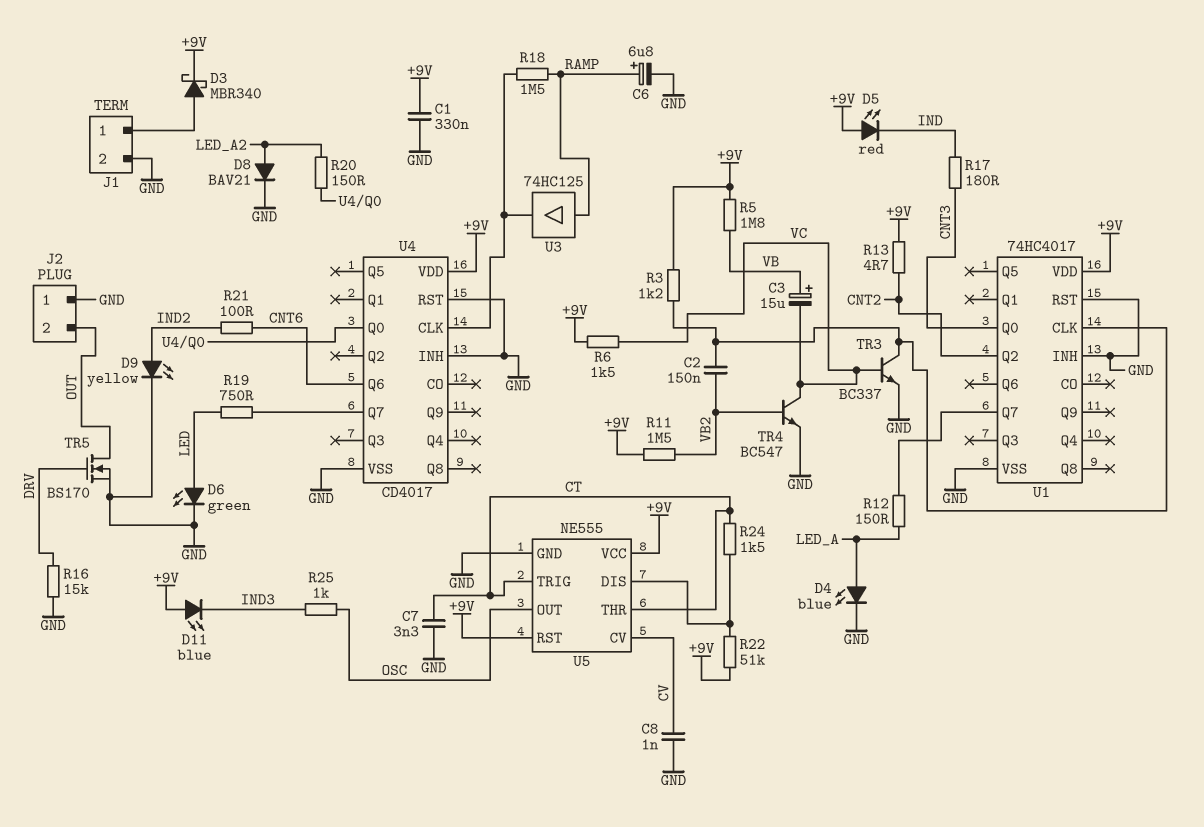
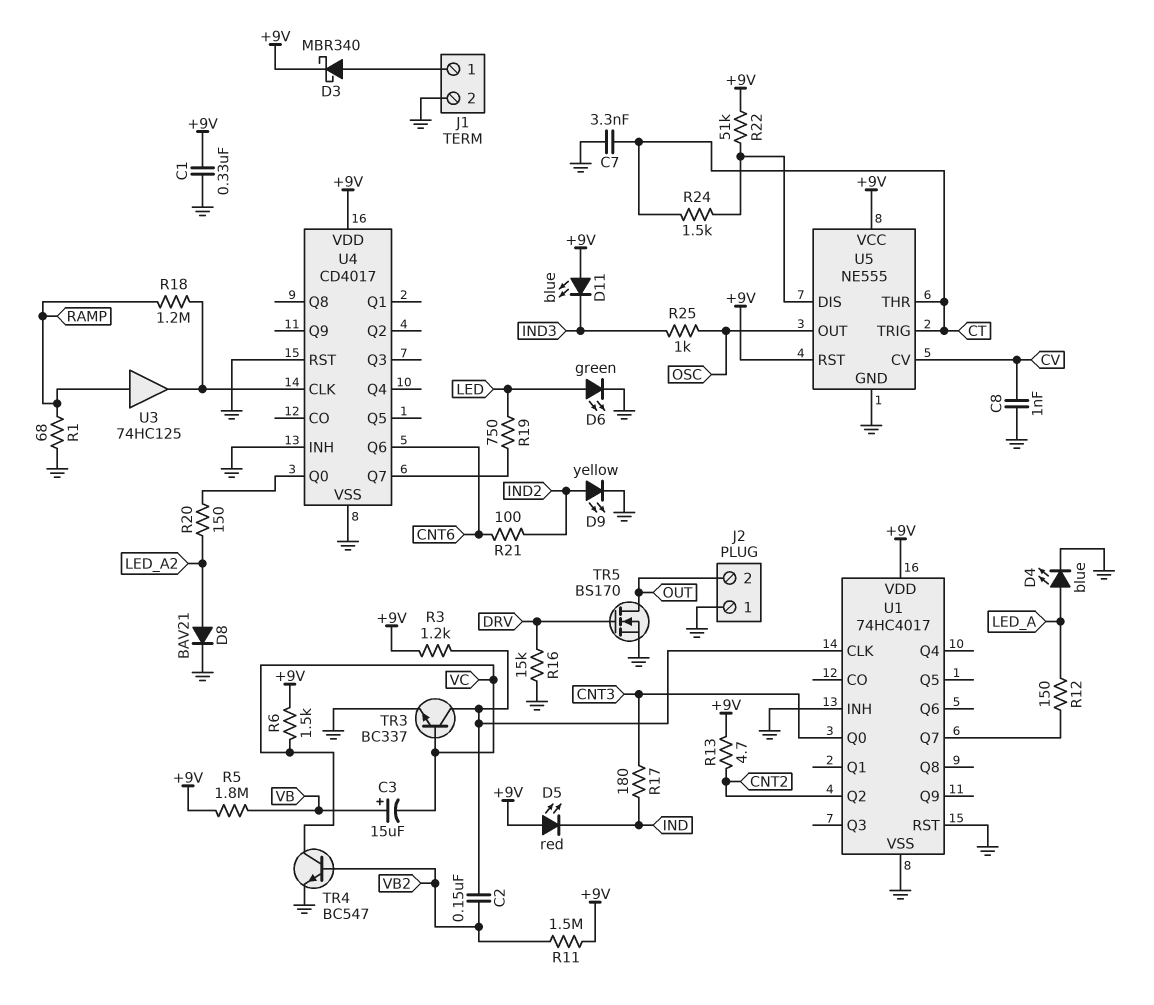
C6: 6.8uF (plus RAMP, minus GND) -> none
R1: none -> 68 (GND, RAMP)
R18: 1.5M (RAMP, U4/CLK) -> 1.2M (RAMP, U4/CLK)

